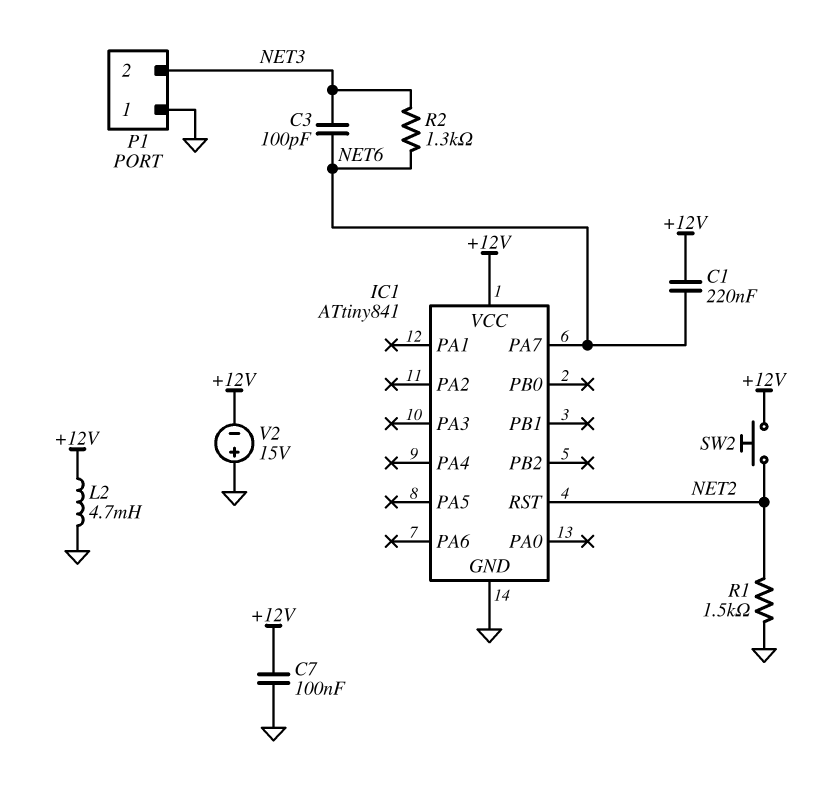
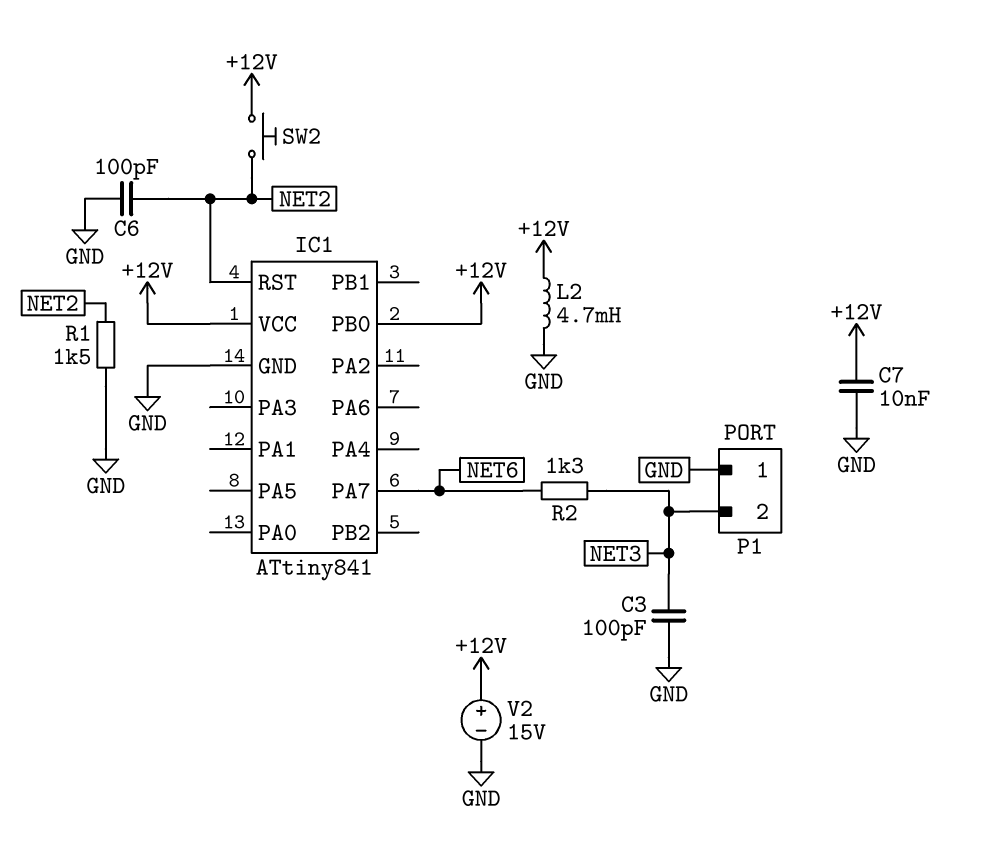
C1: 220nF (+12V, NET6) -> none
C3: 100pF (NET3, NET6) -> 100pF (GND, NET3)
C6: none -> 100pF (GND, NET2)
C7: 100nF (+12V, GND) -> 10nF (+12V, GND)
IC1 pin PB0: none -> +12V
V2: 15V (plus GND, minus +12V) -> 15V (plus +12V, minus GND)

